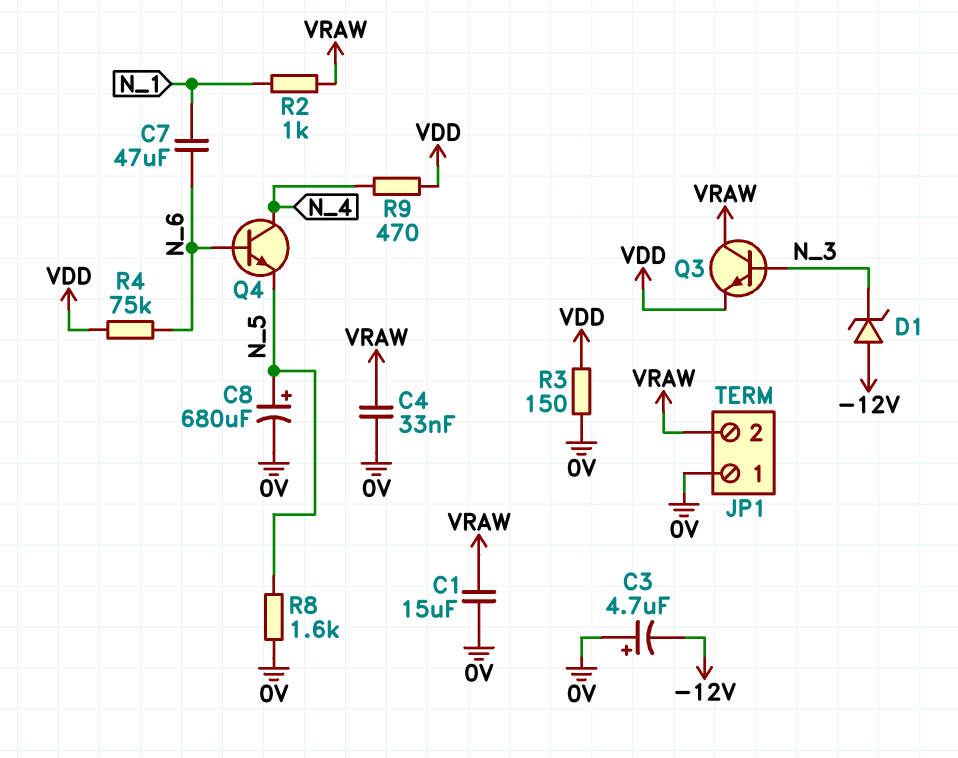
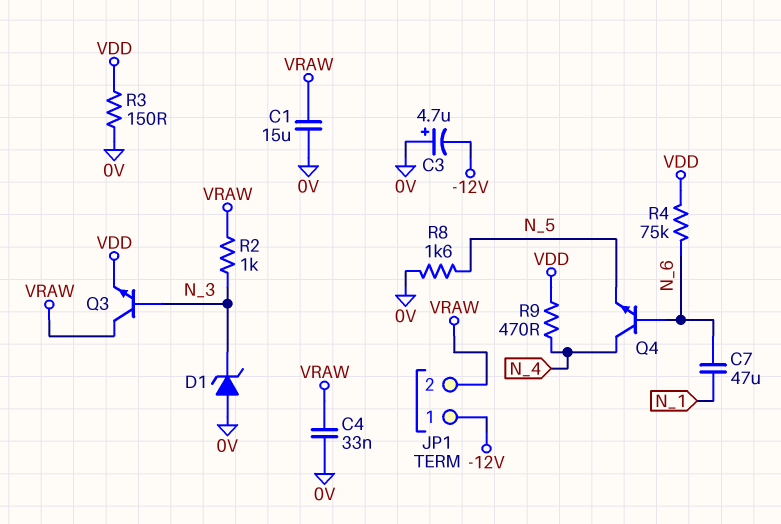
C8: 680uF (plus N_5, minus 0V) -> none
D1: zener (A -12V, K N_3) -> zener (A 0V, K N_3)
JP1 pin 1: 0V -> -12V
R2: 1k (N_1, VRAW) -> 1k (N_3, VRAW)

